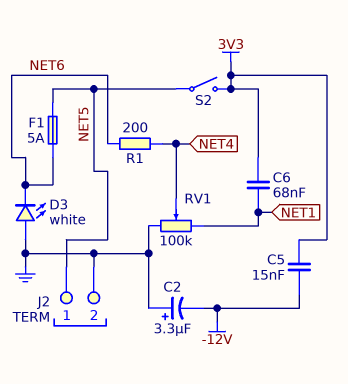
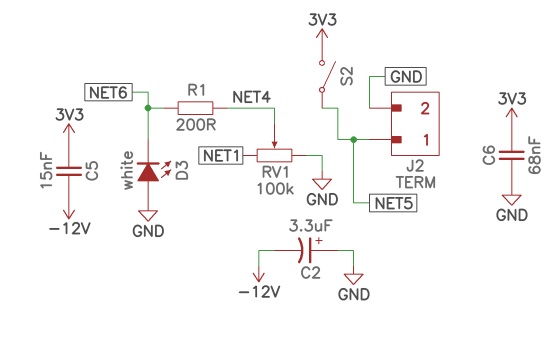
C6: 68nF (3V3, NET1) -> 68nF (3V3, GND)
F1: 5A (NET5, NET6) -> none

